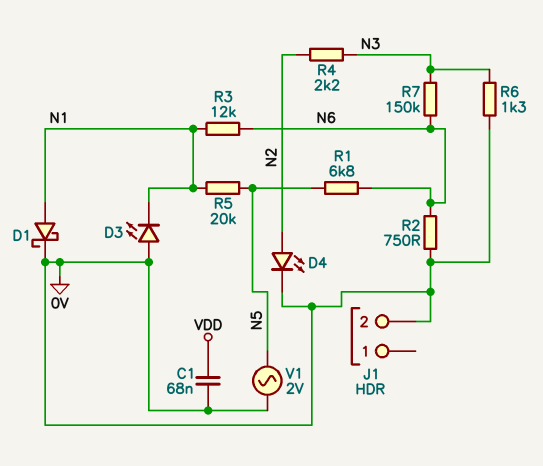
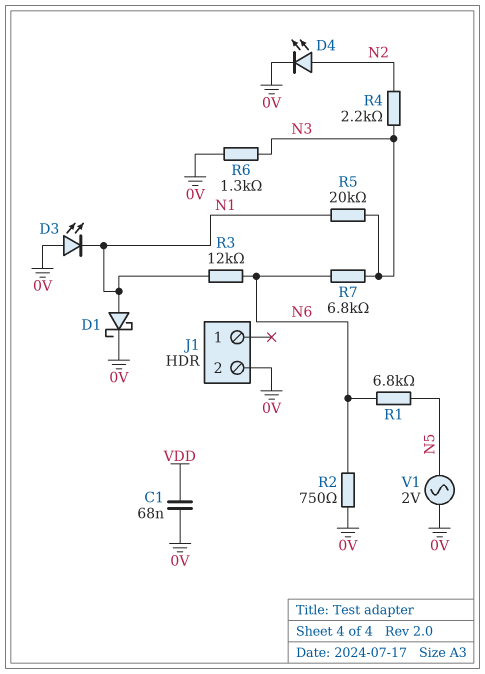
R5: 20k (N1, N5) -> 20k (N1, N3)
R7: 150k (N3, N6) -> 6.8k (N3, N6)

